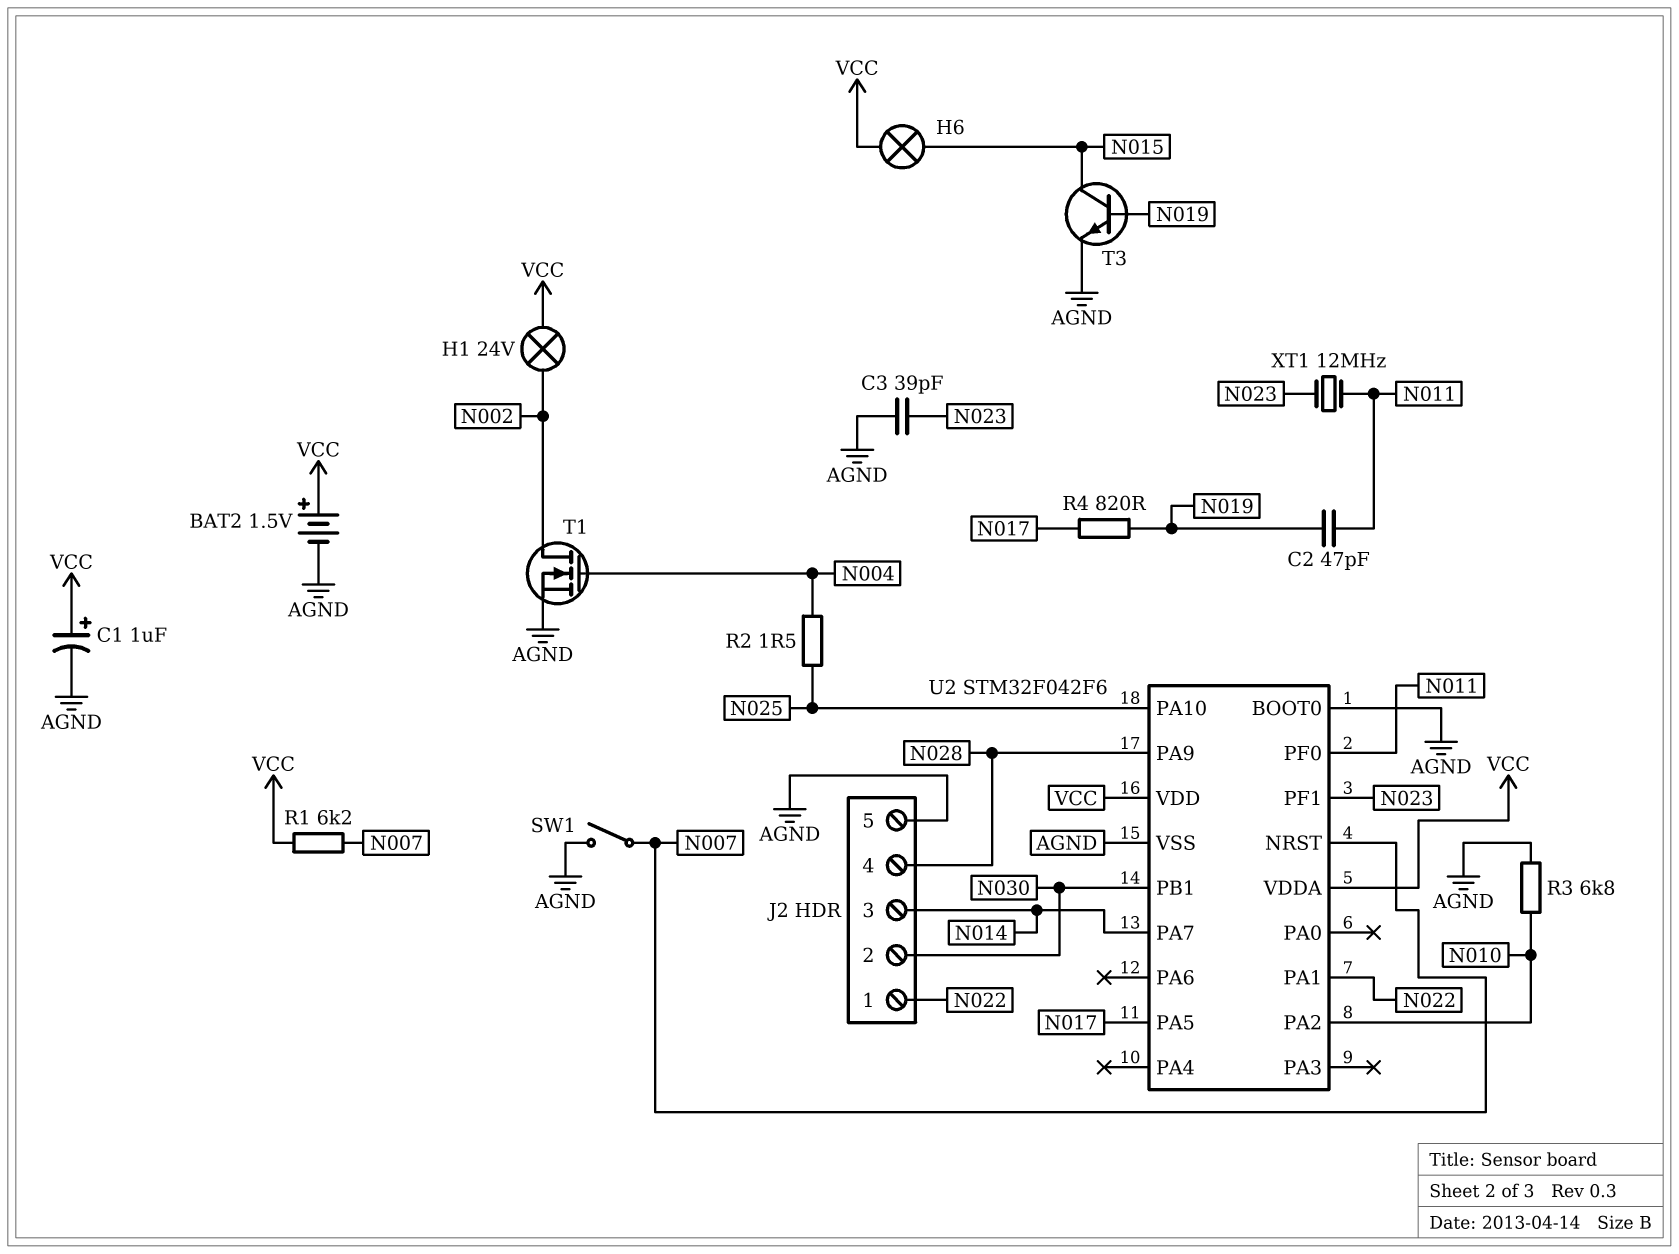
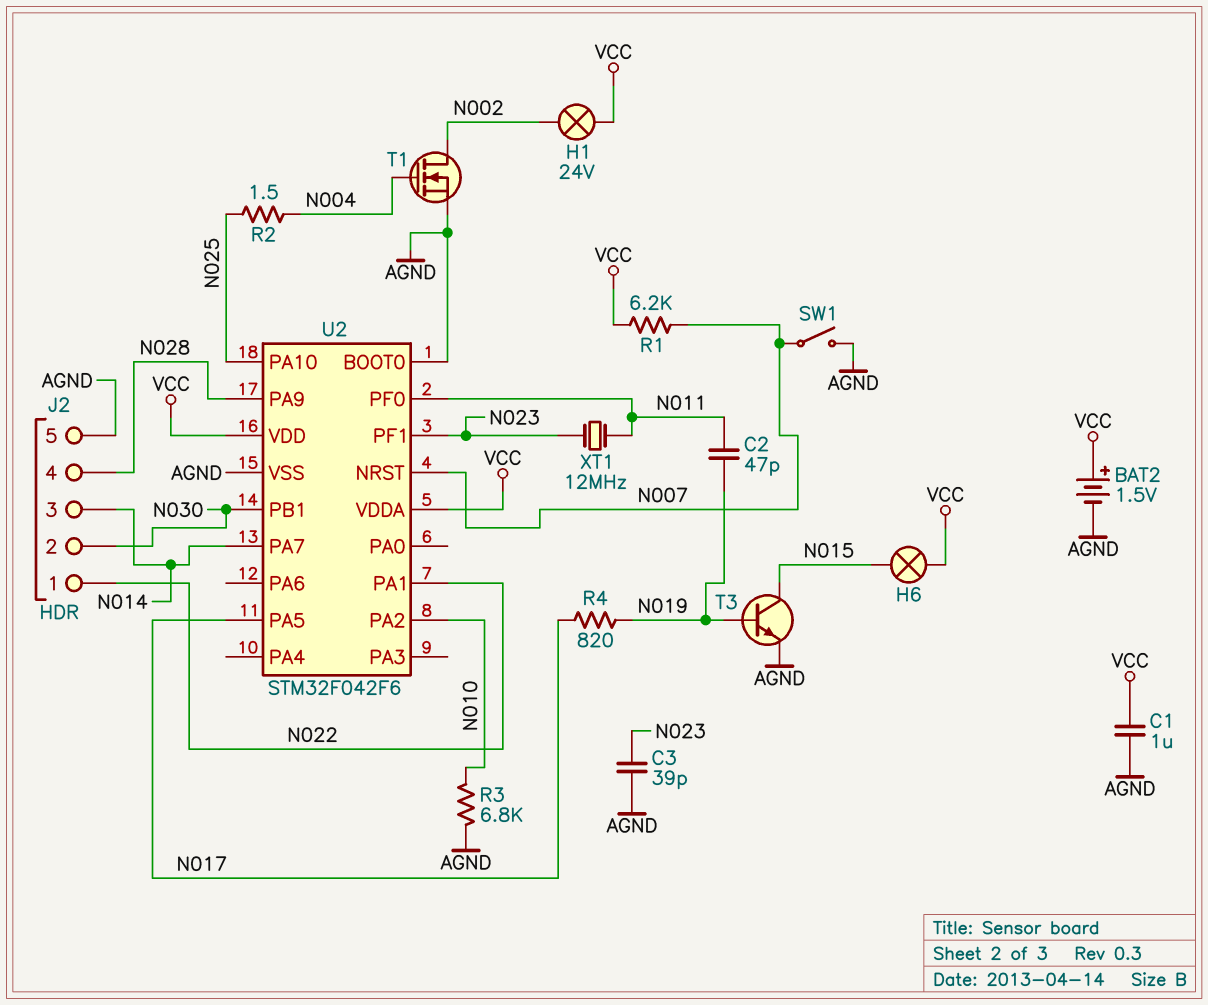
C1: 1uF (plus VCC, minus AGND) -> 1uF (AGND, VCC)

